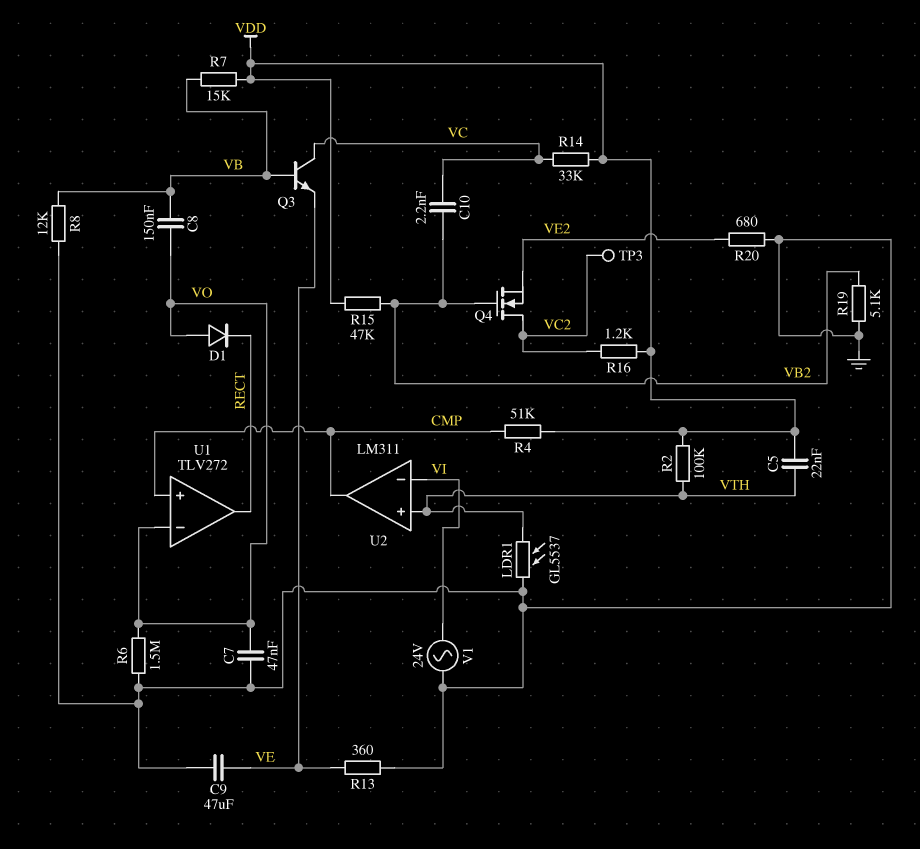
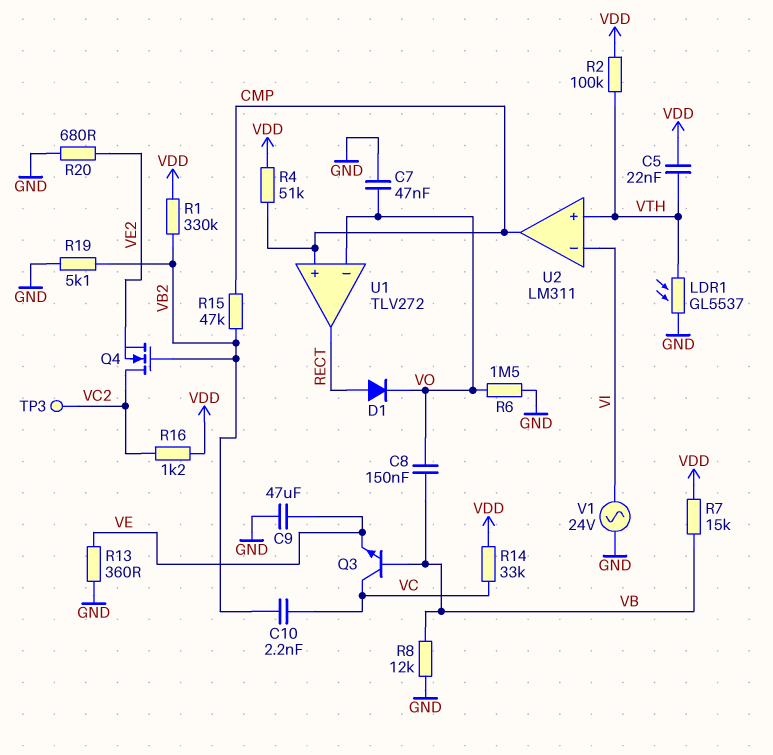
D1: diode (A VO, K RECT) -> diode (A RECT, K VO)
R1: none -> 330k (VB2, VDD)
R15: 47k (VB2, VDD) -> 47k (CMP, VB2)

